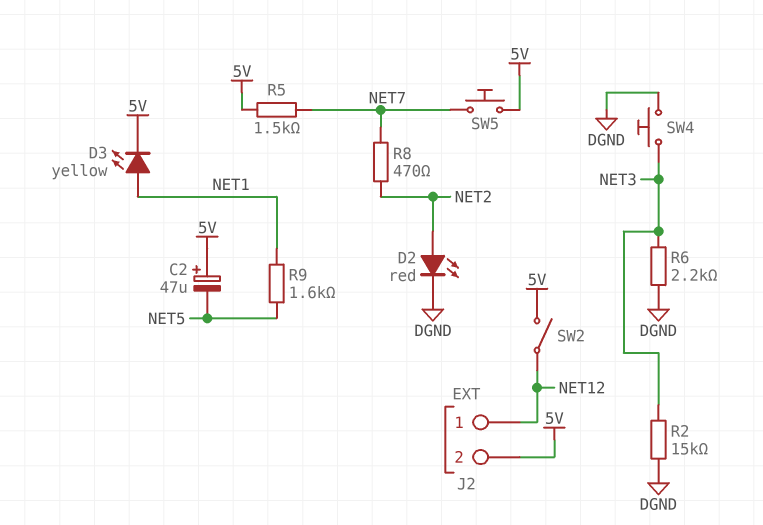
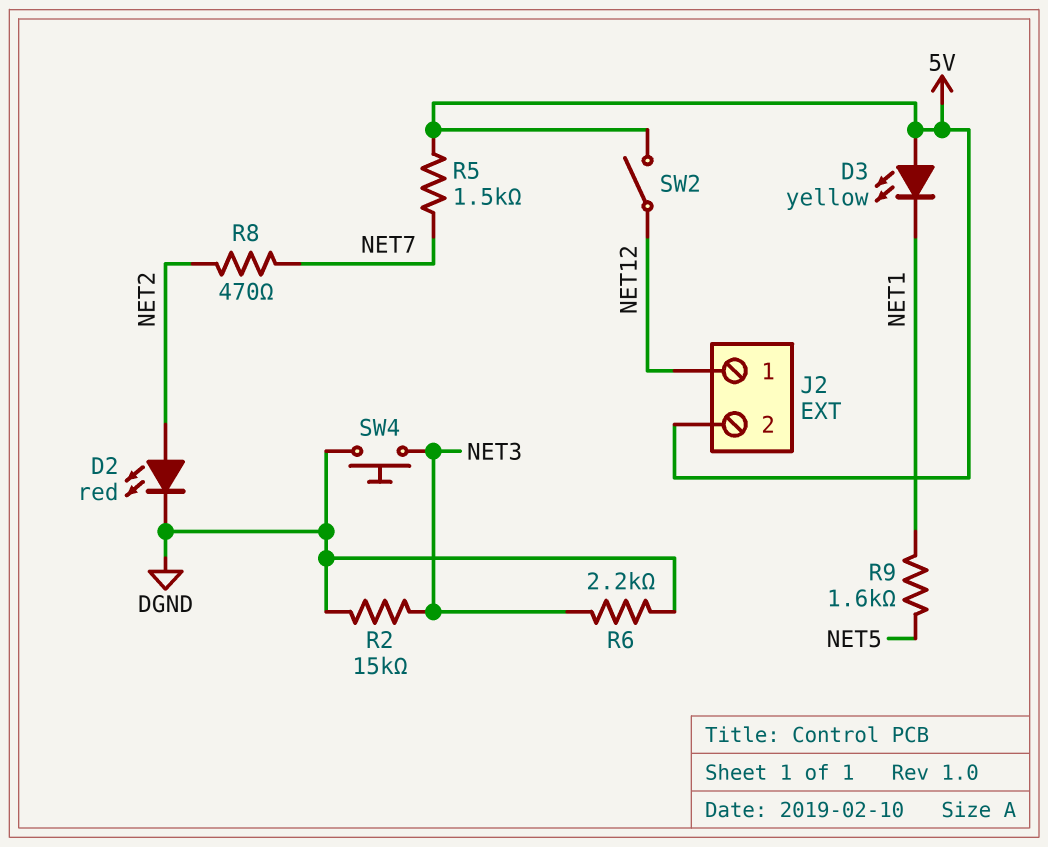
C2: 47uF (plus 5V, minus NET5) -> none
D3: LED yellow (A NET1, K 5V) -> LED yellow (A 5V, K NET1)
SW5: button (5V, NET7) -> none

